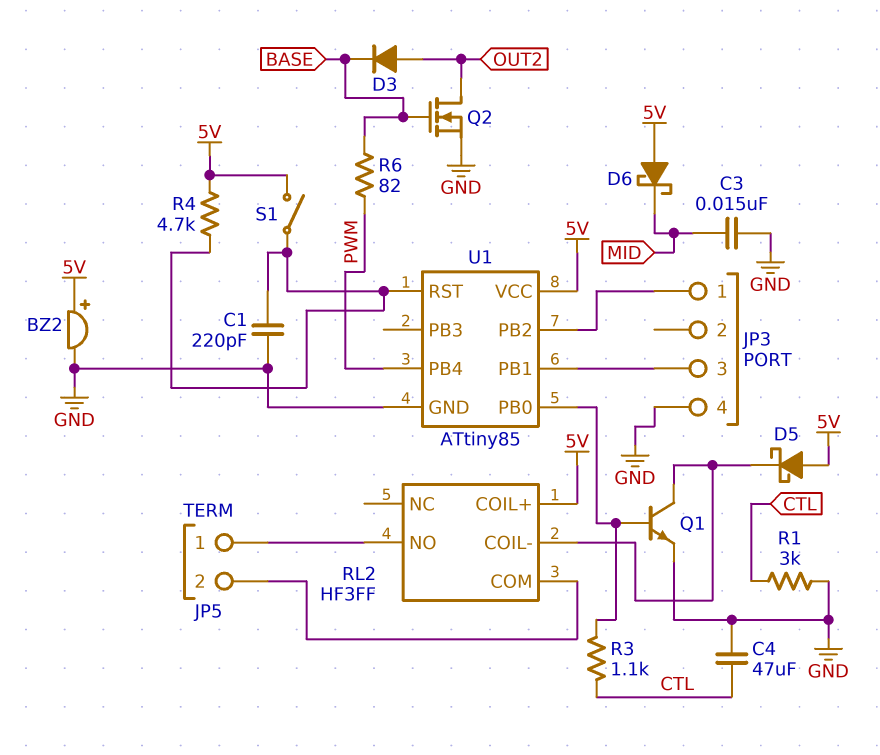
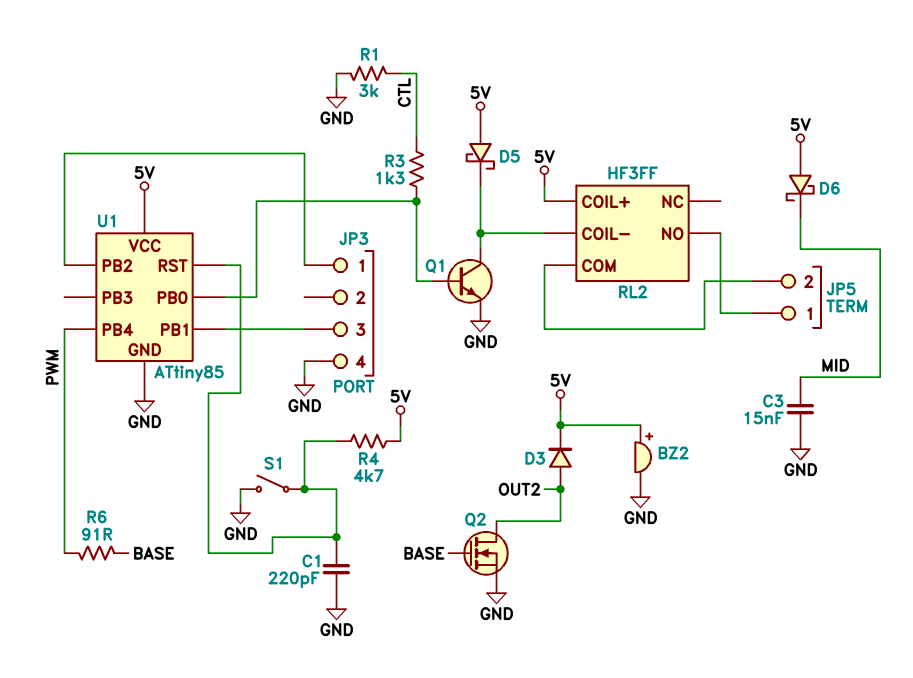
C4: 47uF (CTL, GND) -> none
D3: diode (A OUT2, K BASE) -> diode (A OUT2, K 5V)
R3: 1.1k (CTL, U1/PB0) -> 1.3k (CTL, U1/PB0)
R6: 82 (BASE, PWM) -> 91 (BASE, PWM)
S1: switch (5V, U1/RST) -> switch (GND, U1/RST)

